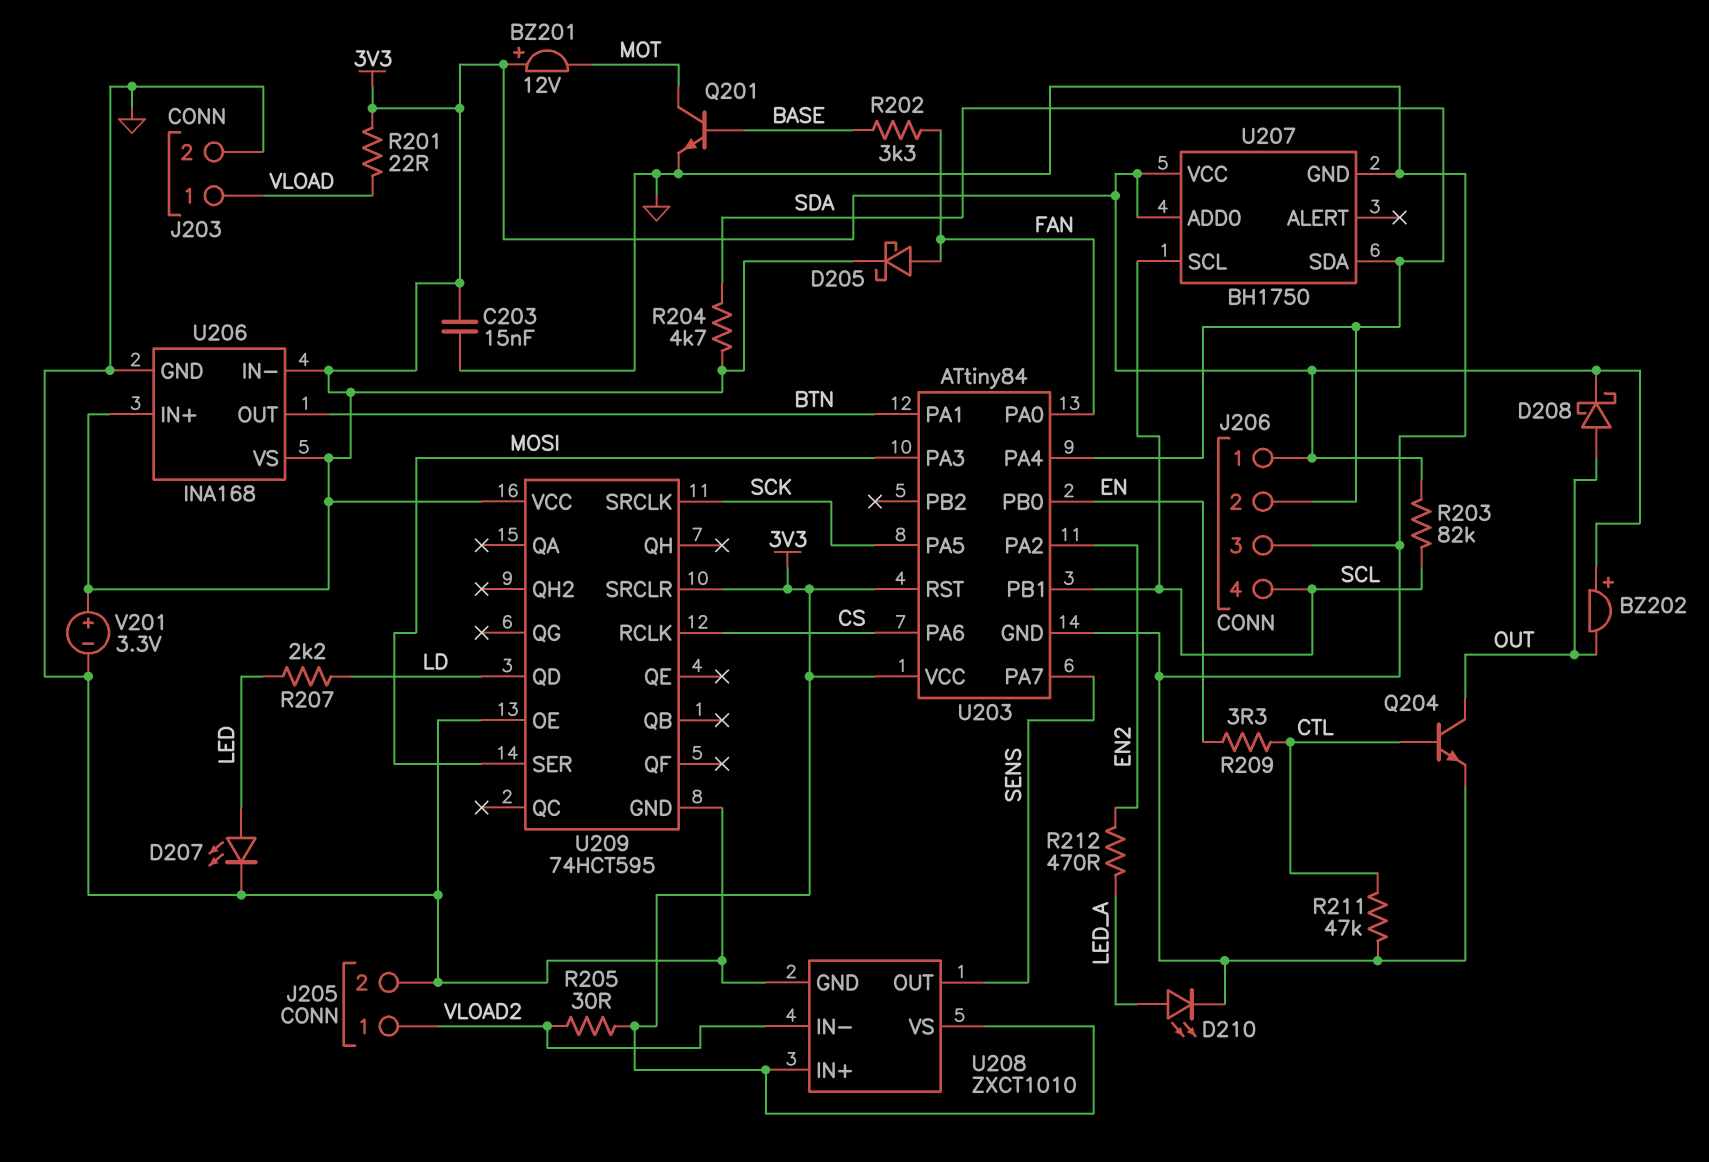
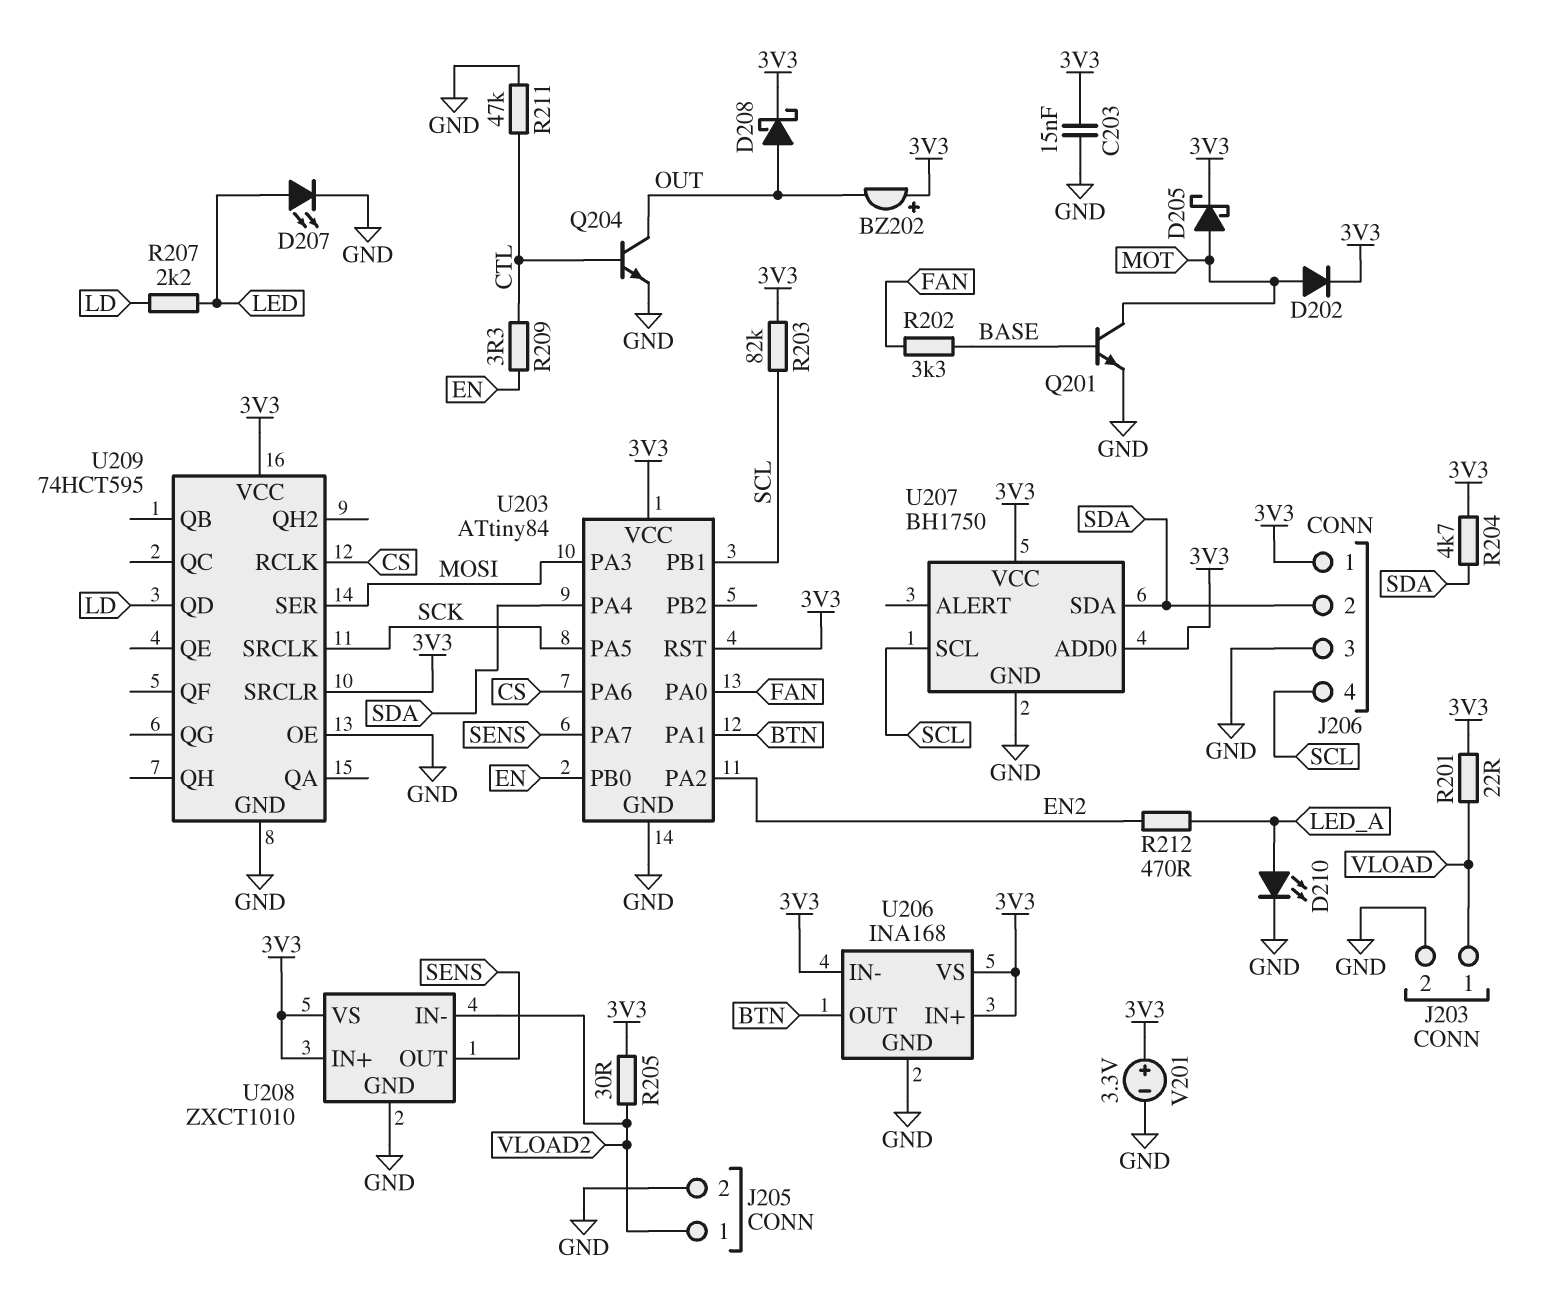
BZ201: buzzer 12V (plus 3V3, minus MOT) -> none
D202: none -> diode (A MOT, K 3V3)
D205: schottky (A FAN, K 3V3) -> schottky (A MOT, K 3V3)

